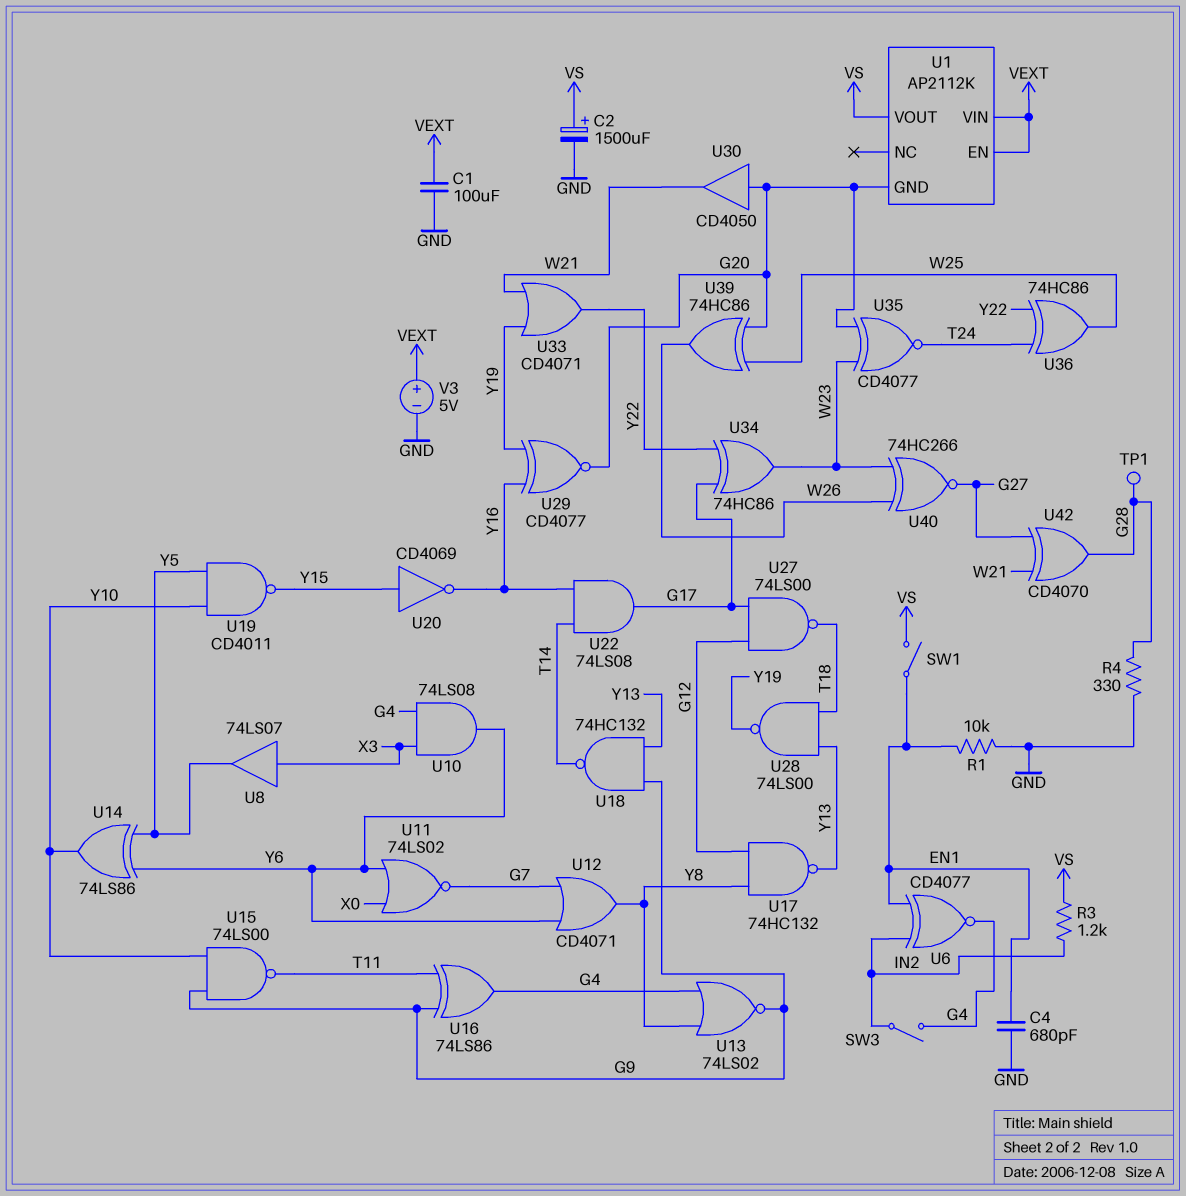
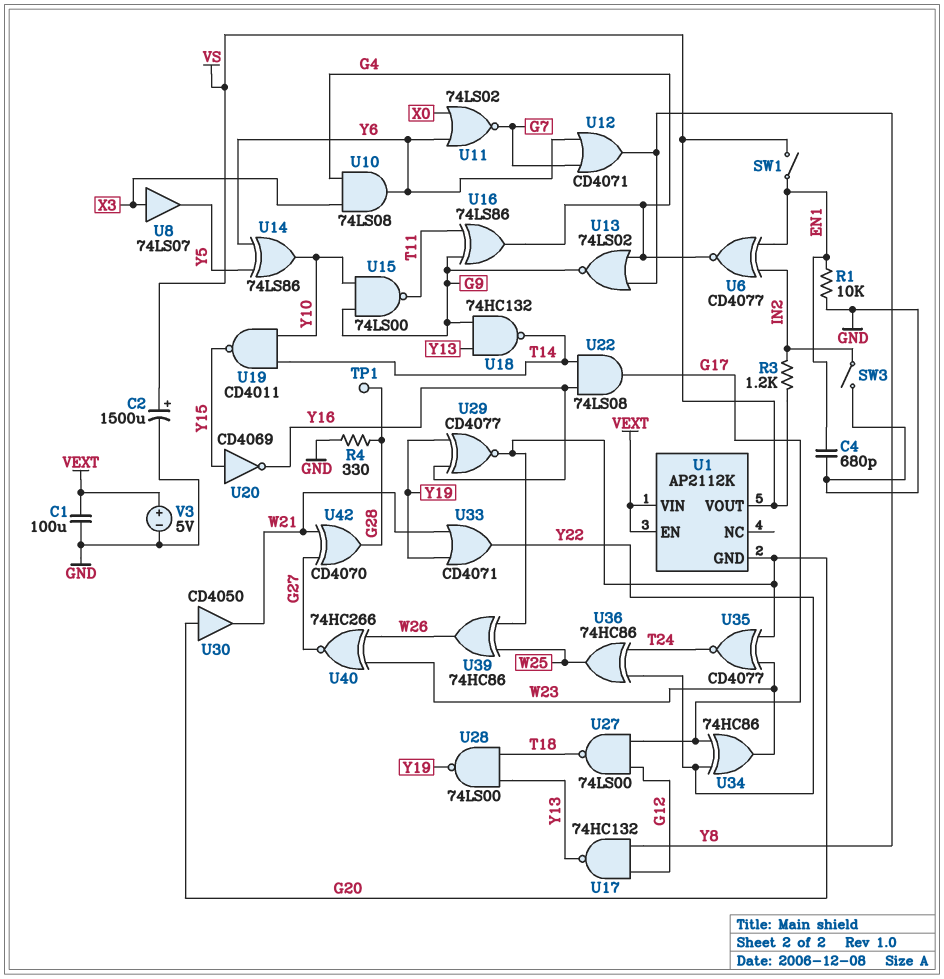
SW3: switch (G4, IN2) -> switch (GND, IN2)
U19: NAND CD4011 (in Y5, in Y10, out Y15) -> NAND CD4011 (in T14, in Y10, out Y15)

